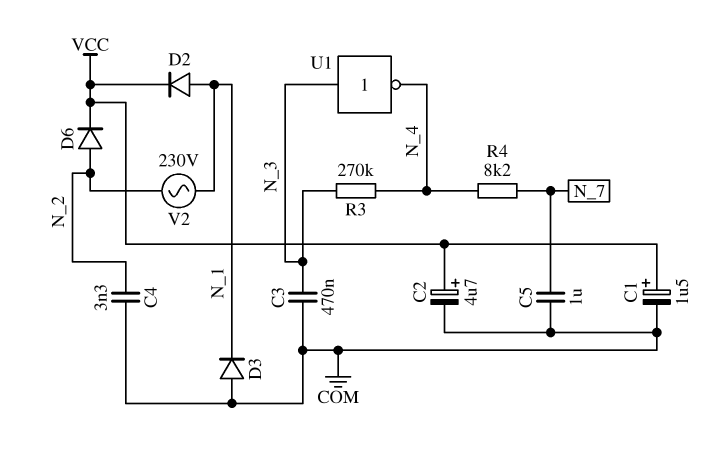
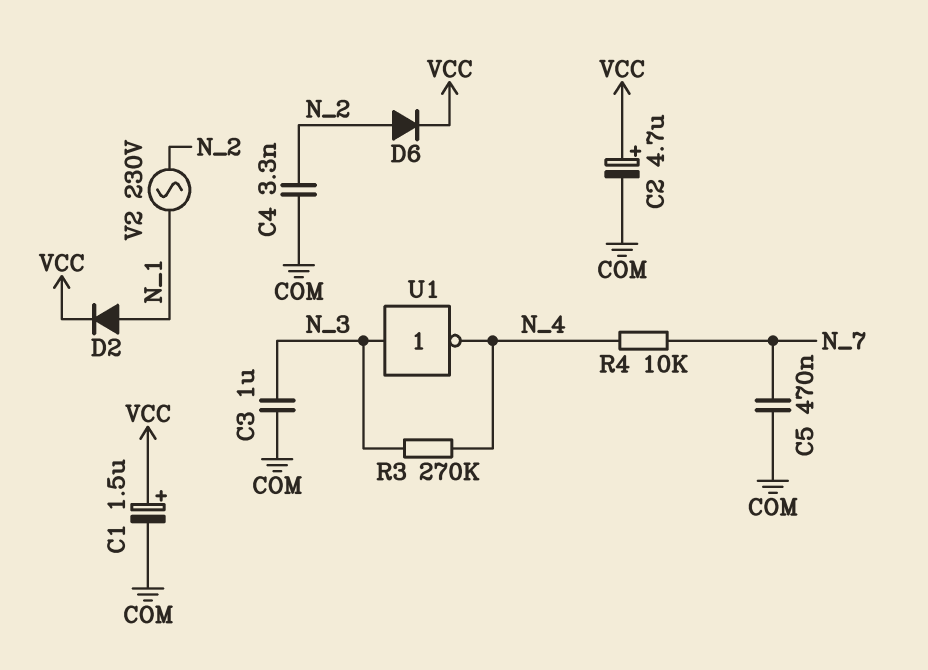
C3: 470nF (COM, N_3) -> 1uF (COM, N_3)
C5: 1uF (COM, N_7) -> 470nF (COM, N_7)
D3: diode (A COM, K N_1) -> none
R4: 8.2k (N_4, N_7) -> 10k (N_4, N_7)

